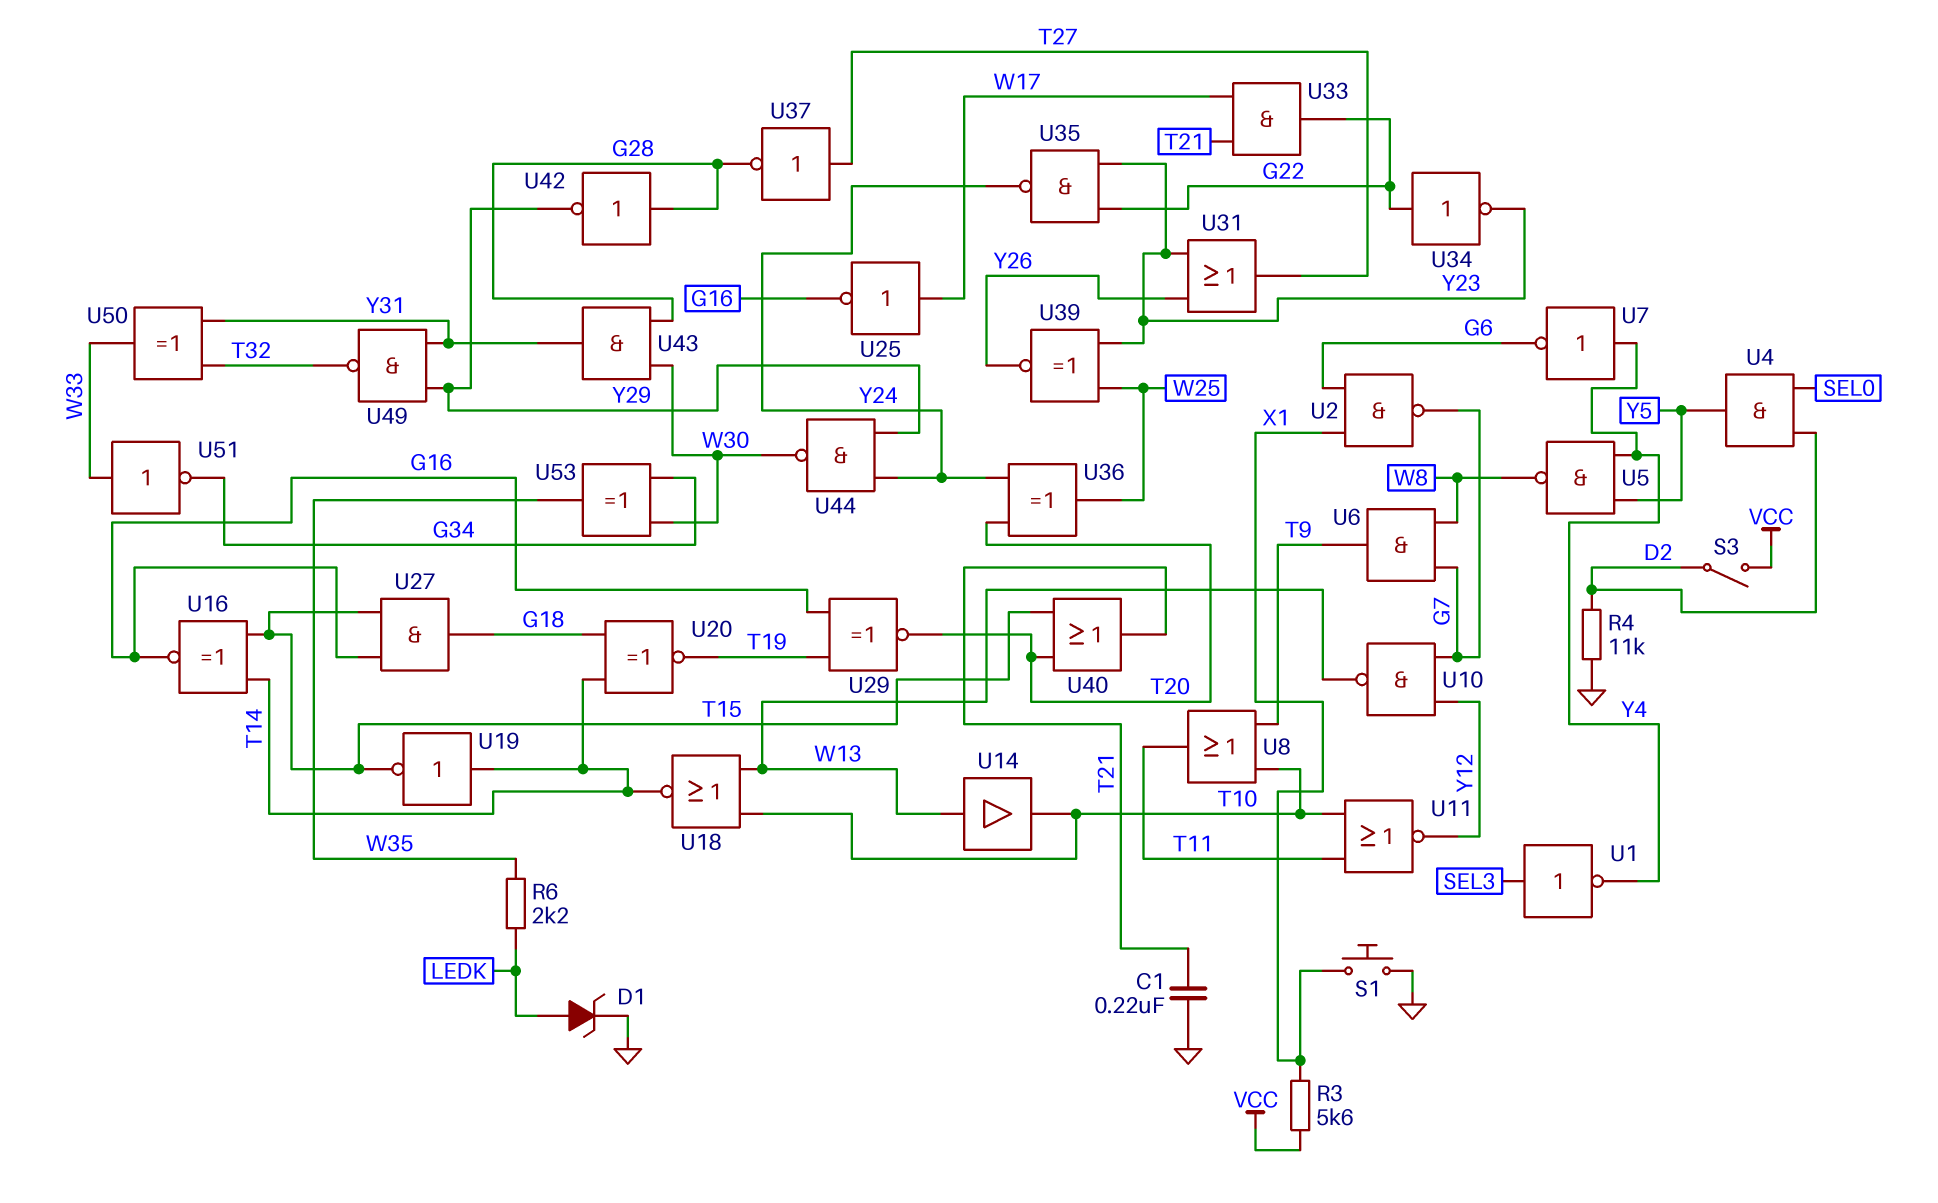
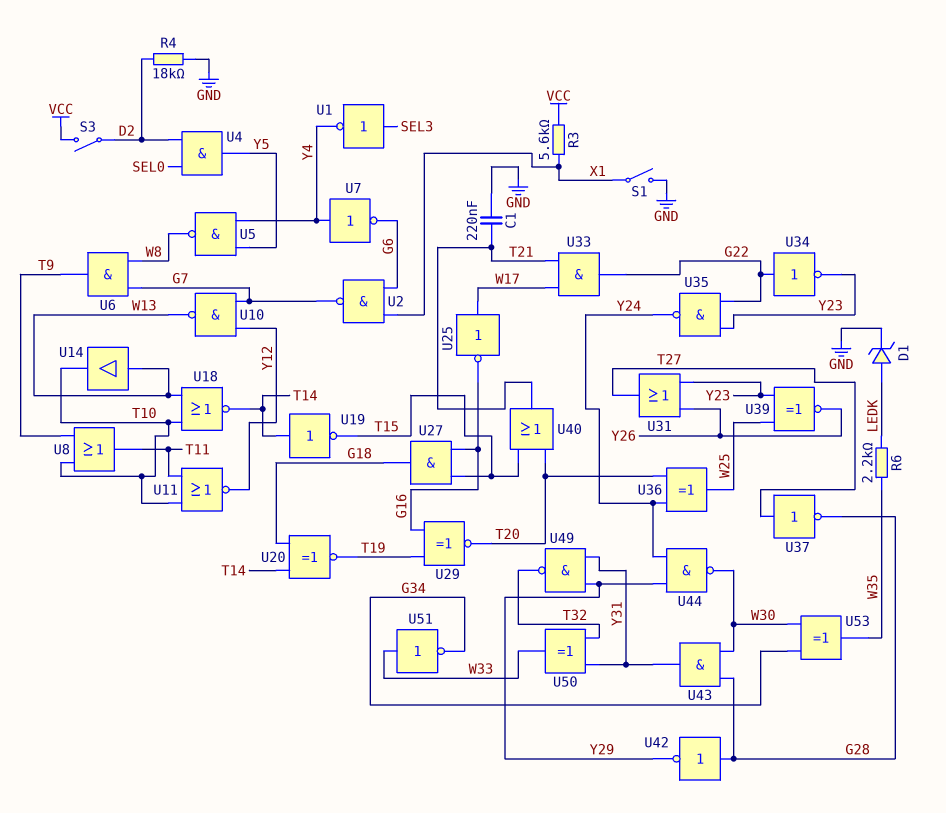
R4: 11k (D2, GND) -> 18k (D2, GND)
S1: button (GND, X1) -> switch (GND, X1)
U16: XNOR (in T14, in T15, out G16) -> none

